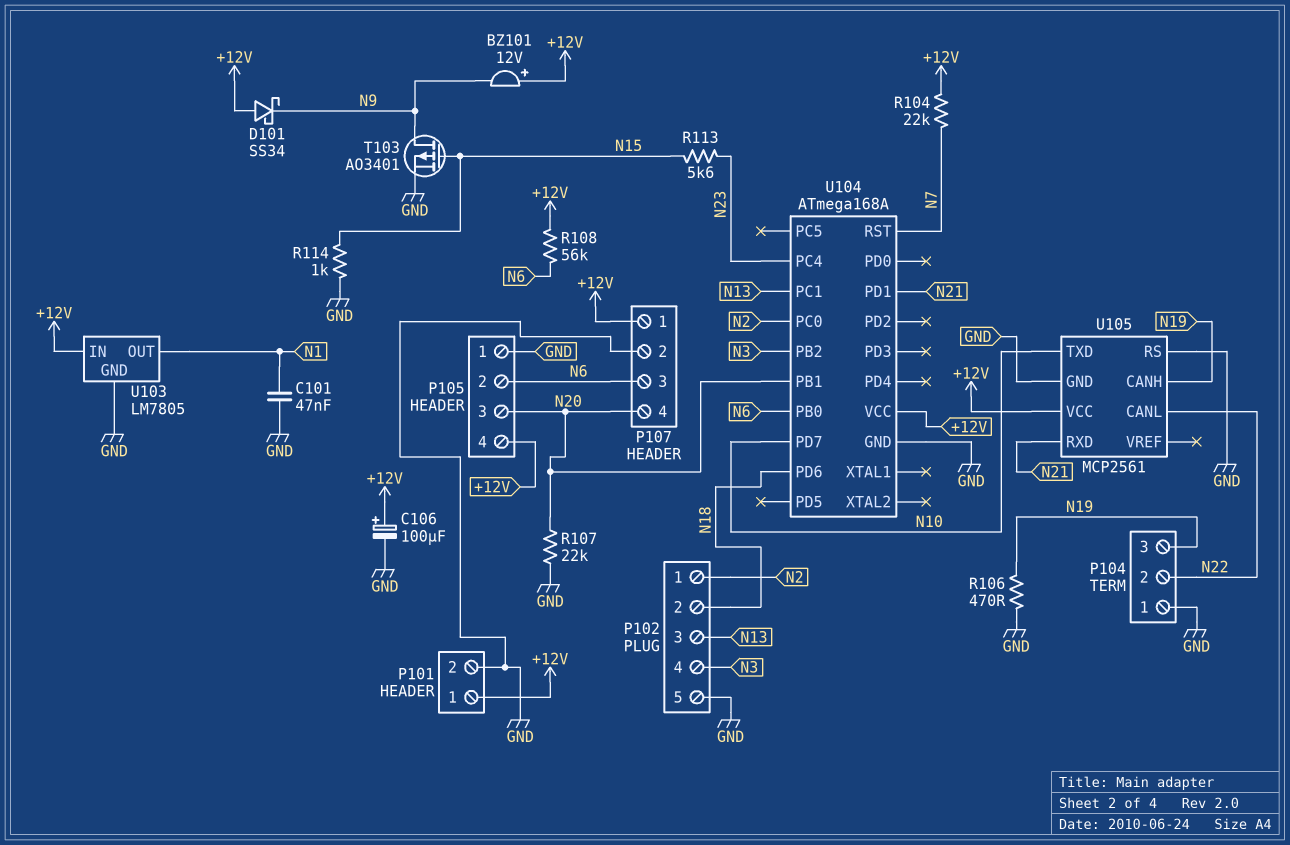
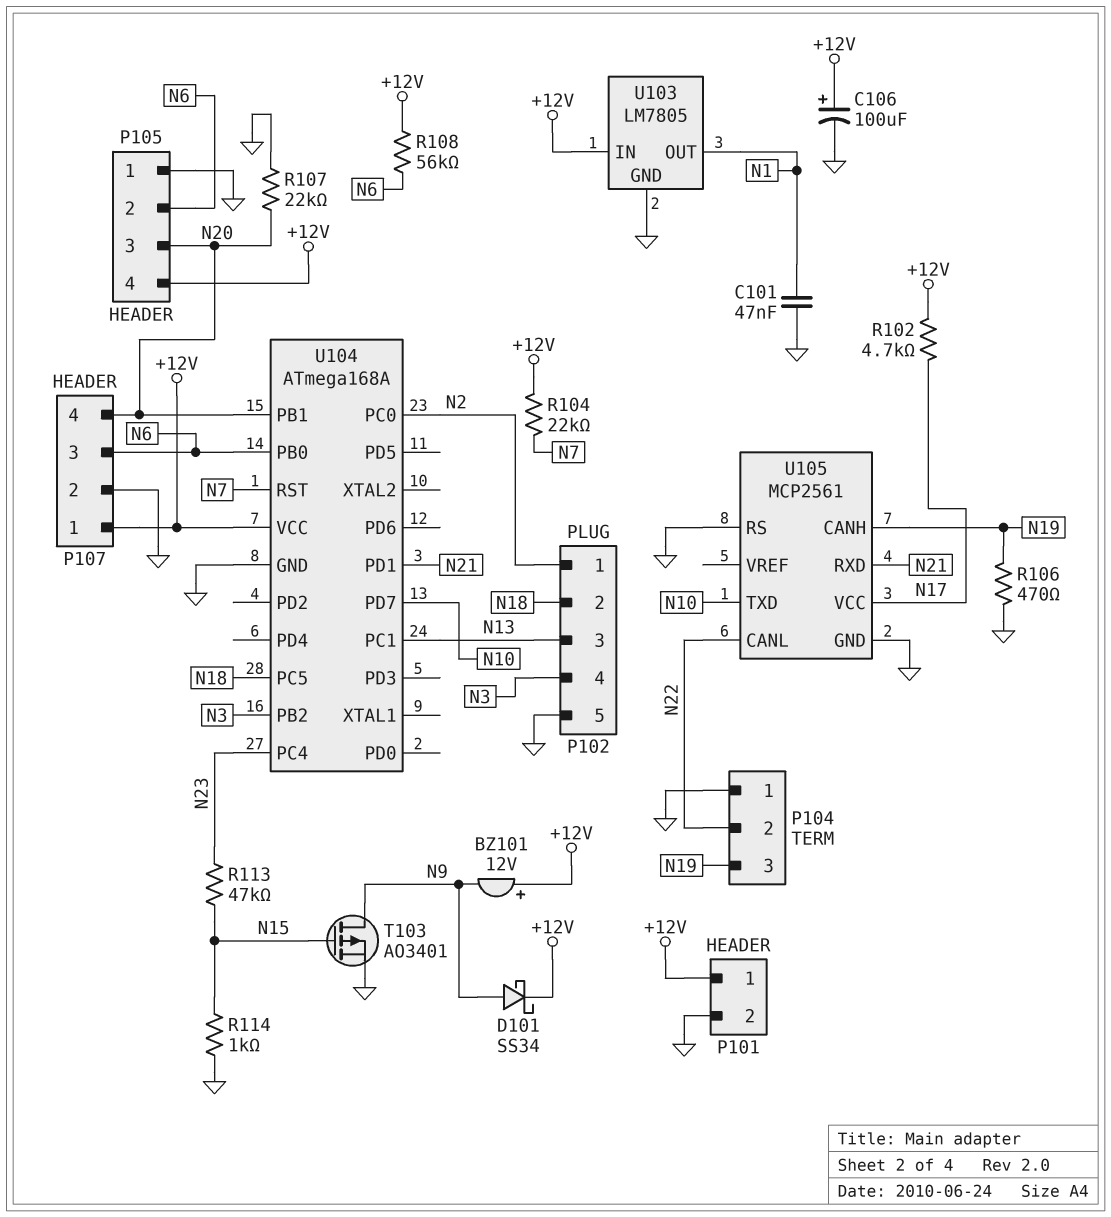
D101: schottky SS34 (A +12V, K N9) -> schottky SS34 (A N9, K +12V)
R102: none -> 4.7k (+12V, N17)
R113: 5.6k (N15, N23) -> 47k (N15, N23)
U104 pin PC5: none -> N18
U104 pin PD6: N18 -> none
U105 pin VCC: +12V -> N17

